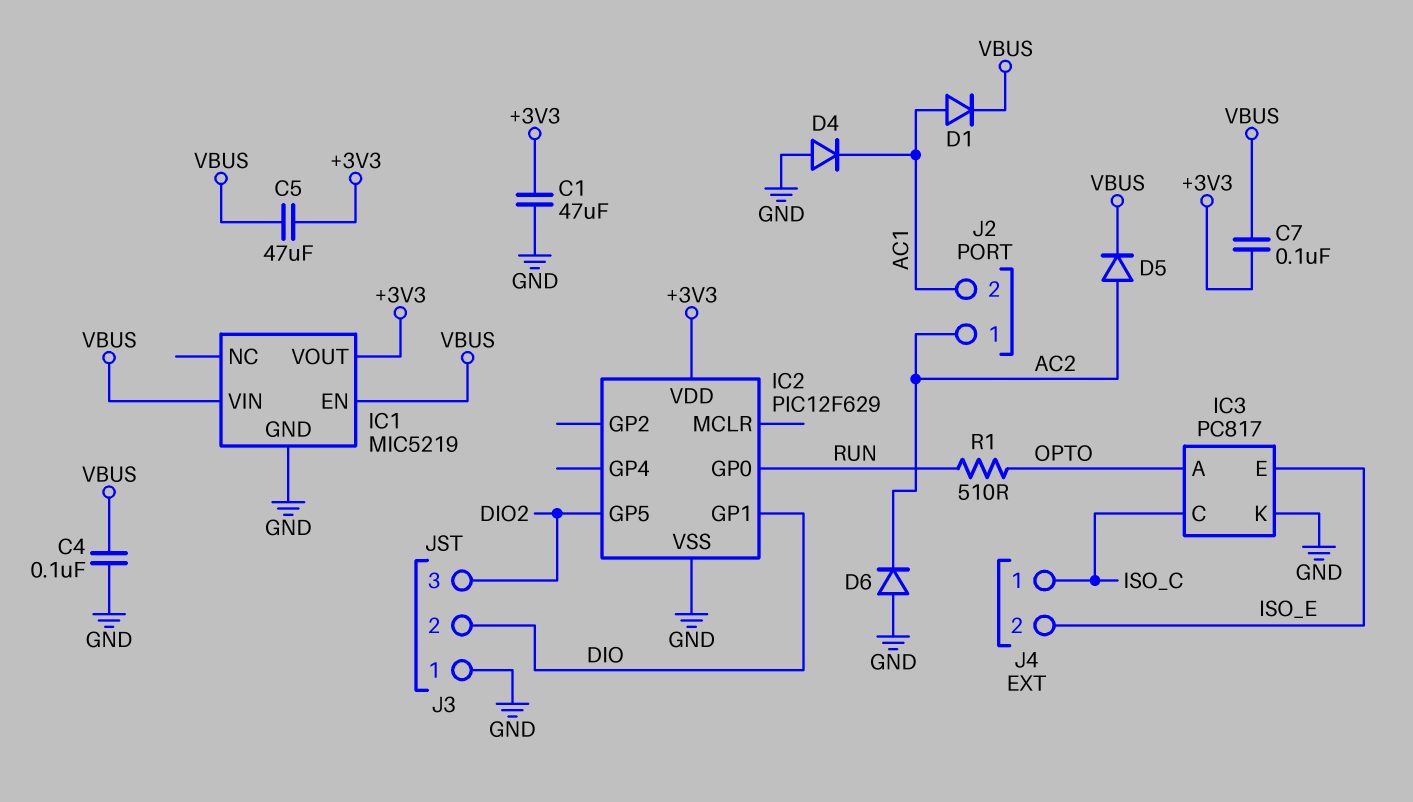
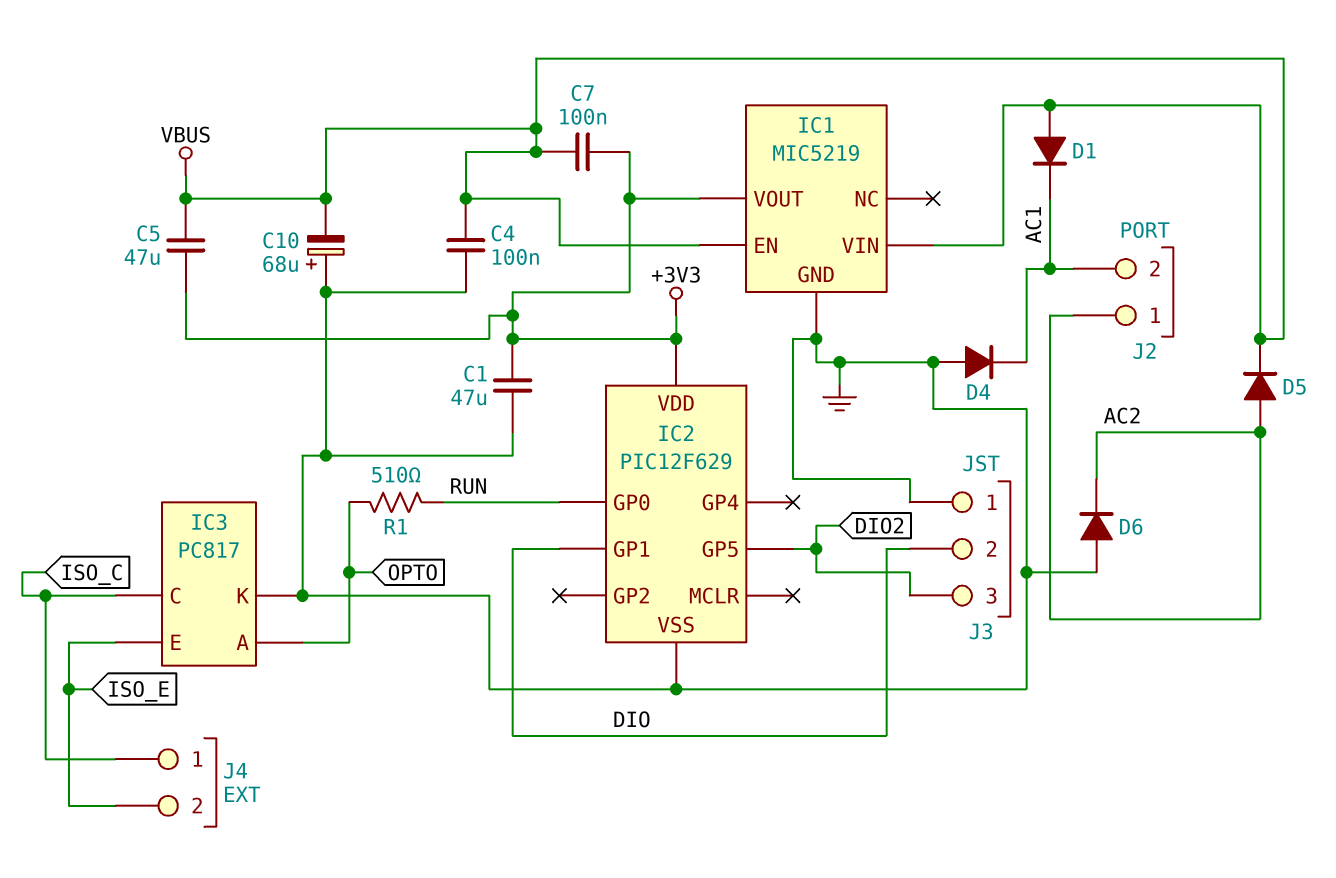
C10: none -> 68uF (plus GND, minus VBUS)
D1: diode (A AC1, K VBUS) -> diode (A VBUS, K AC1)

